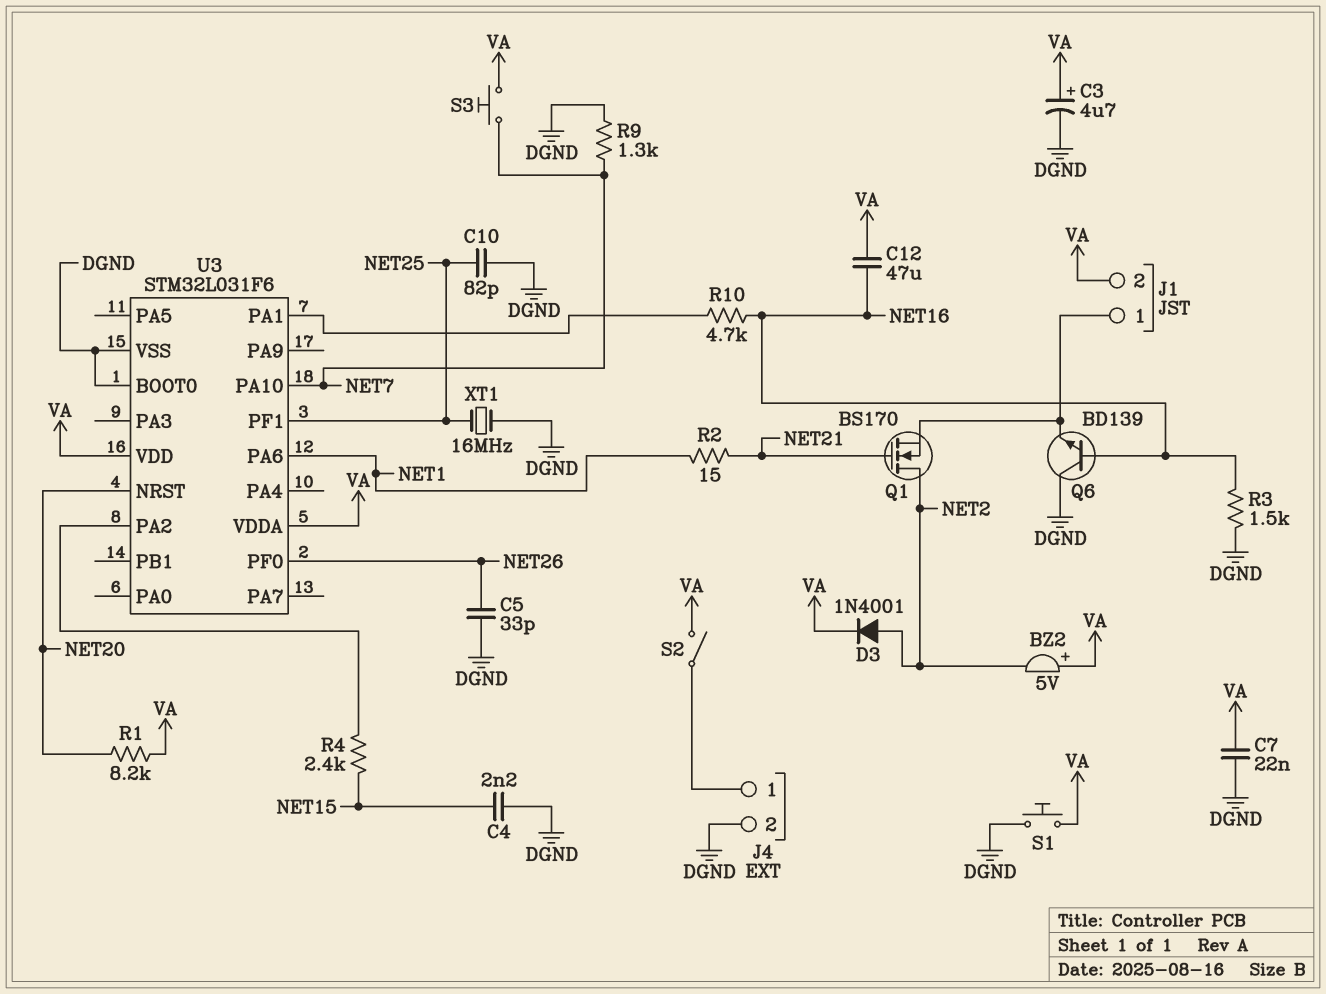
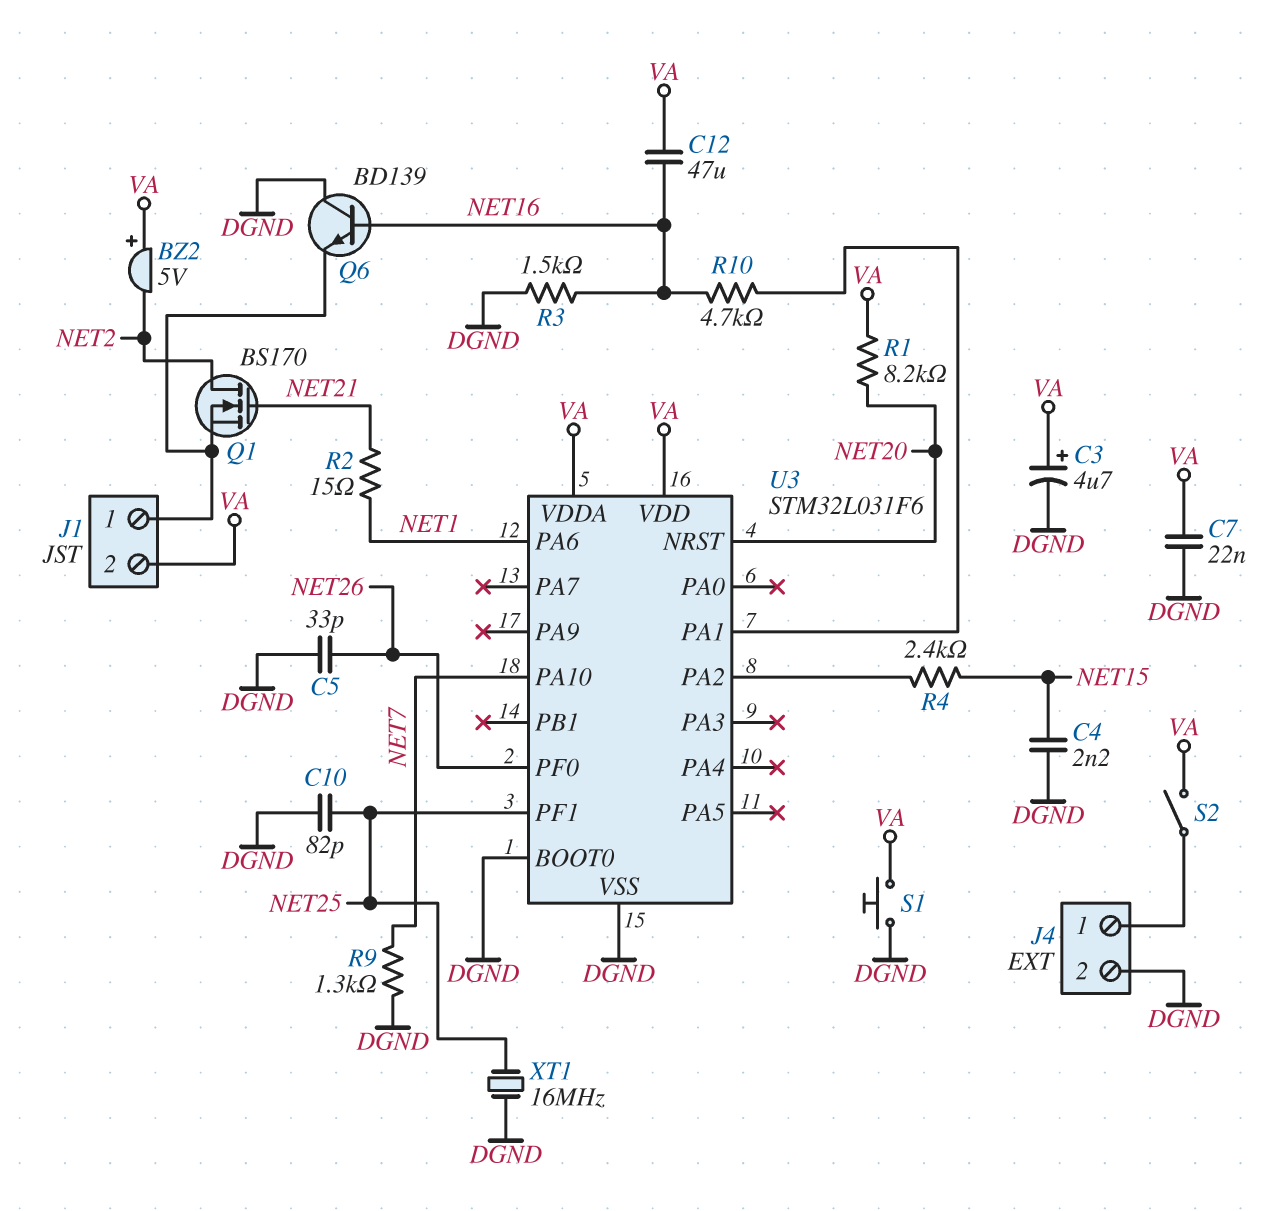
D3: diode 1N4001 (A NET2, K VA) -> none
S3: button (NET7, VA) -> none

